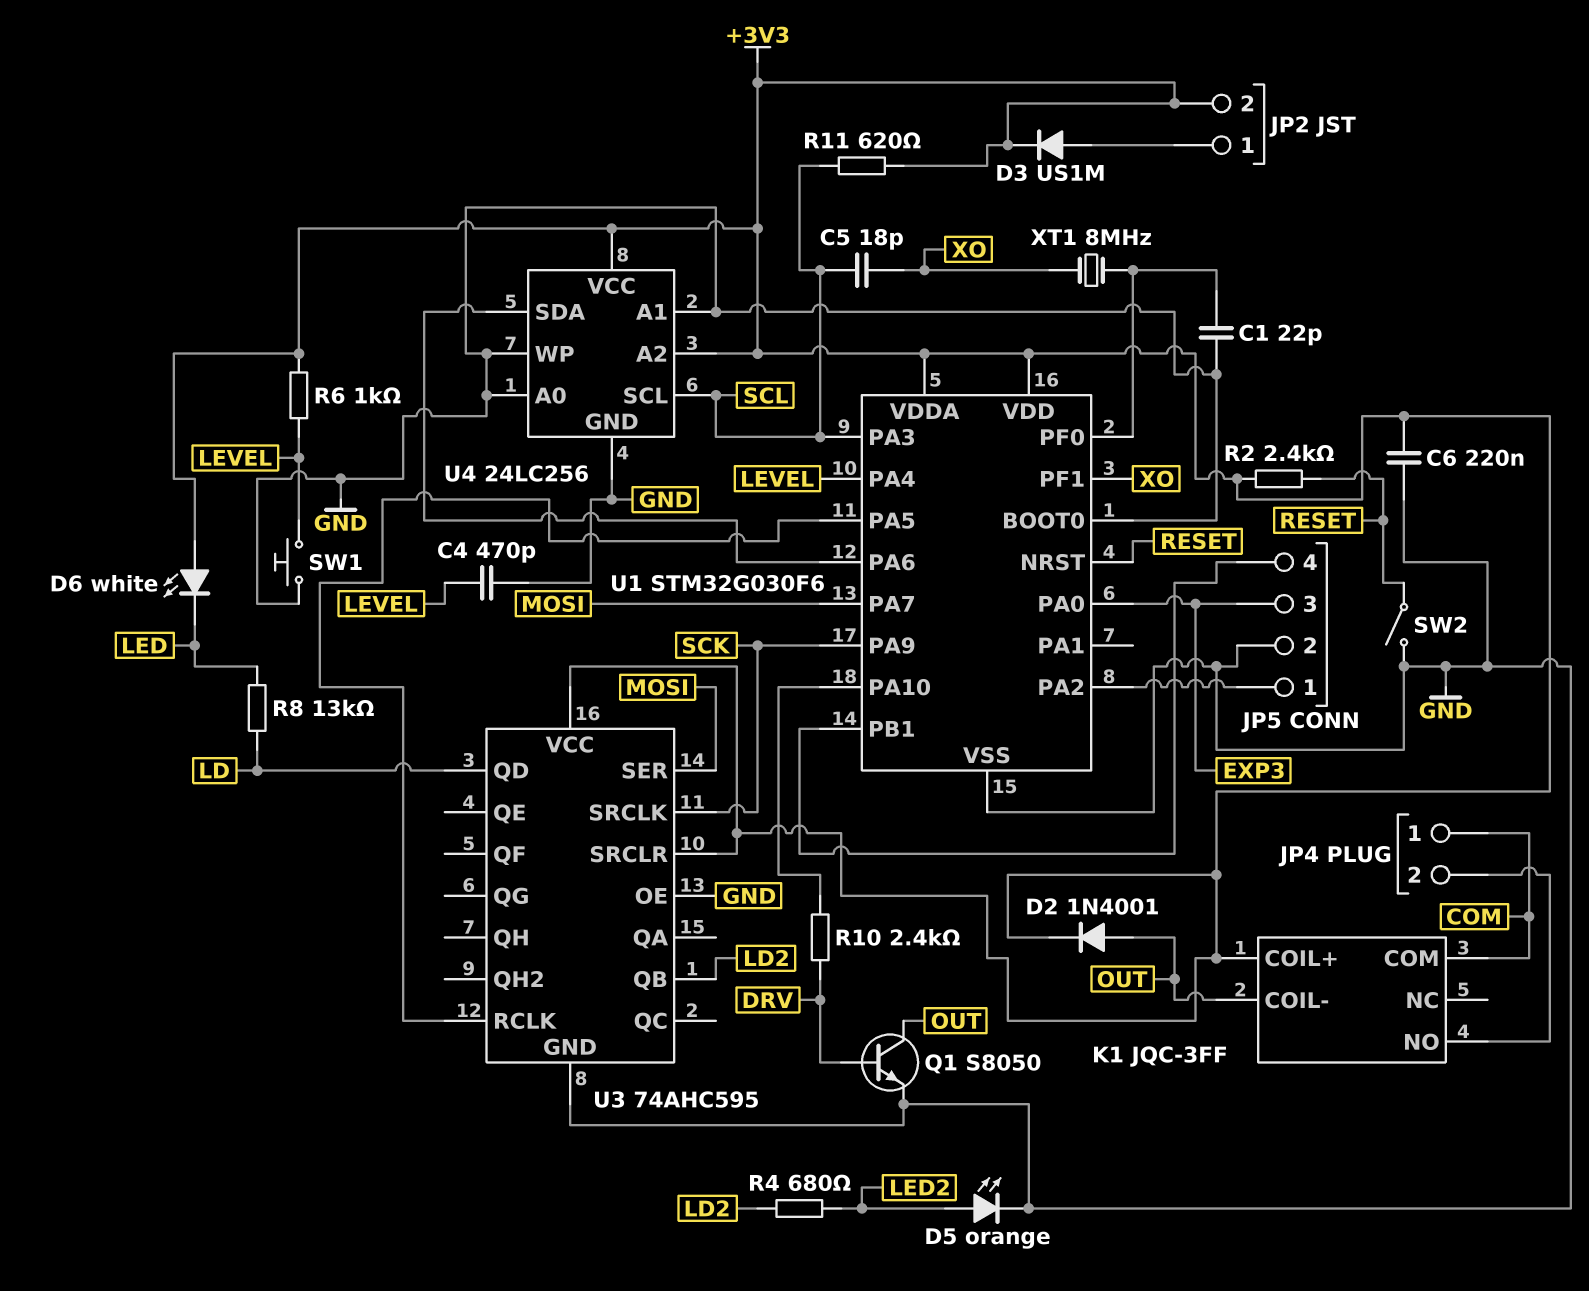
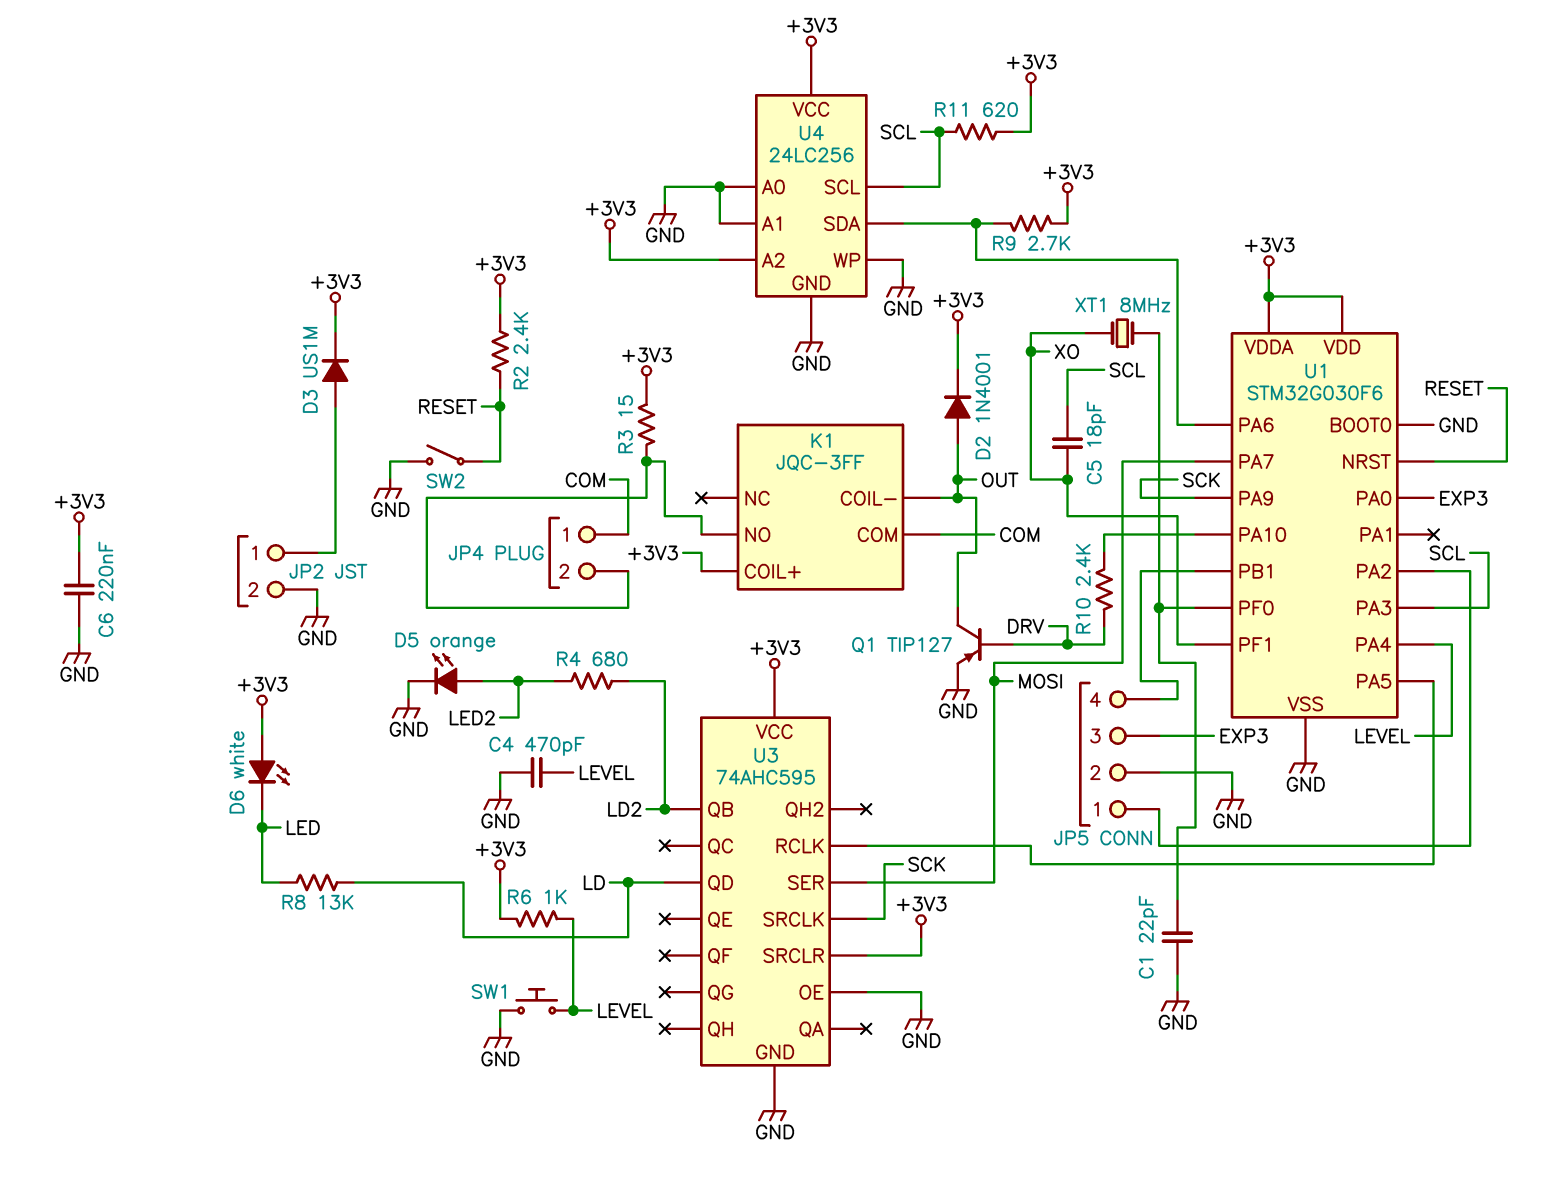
JP2 pin 2: +3V3 -> GND
Q1: NPN S8050 (B DRV, C OUT, E GND) -> PNP TIP127 (B DRV, C OUT, E GND)
R3: none -> 15 (+3V3, JP4/2)
R9: none -> 2.7k (+3V3, U1/PA6)

